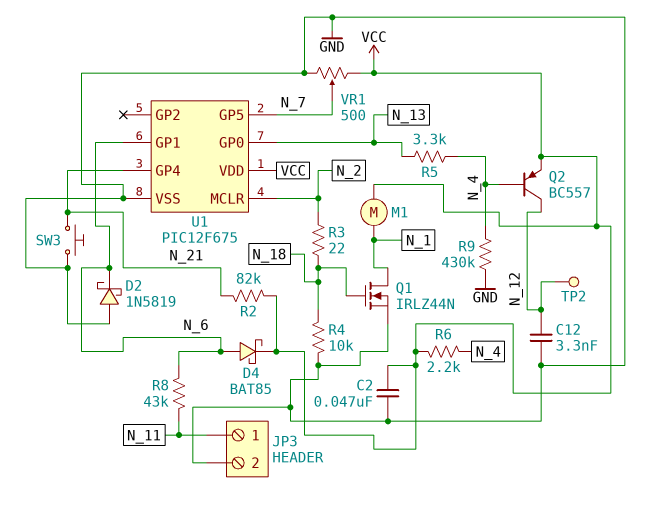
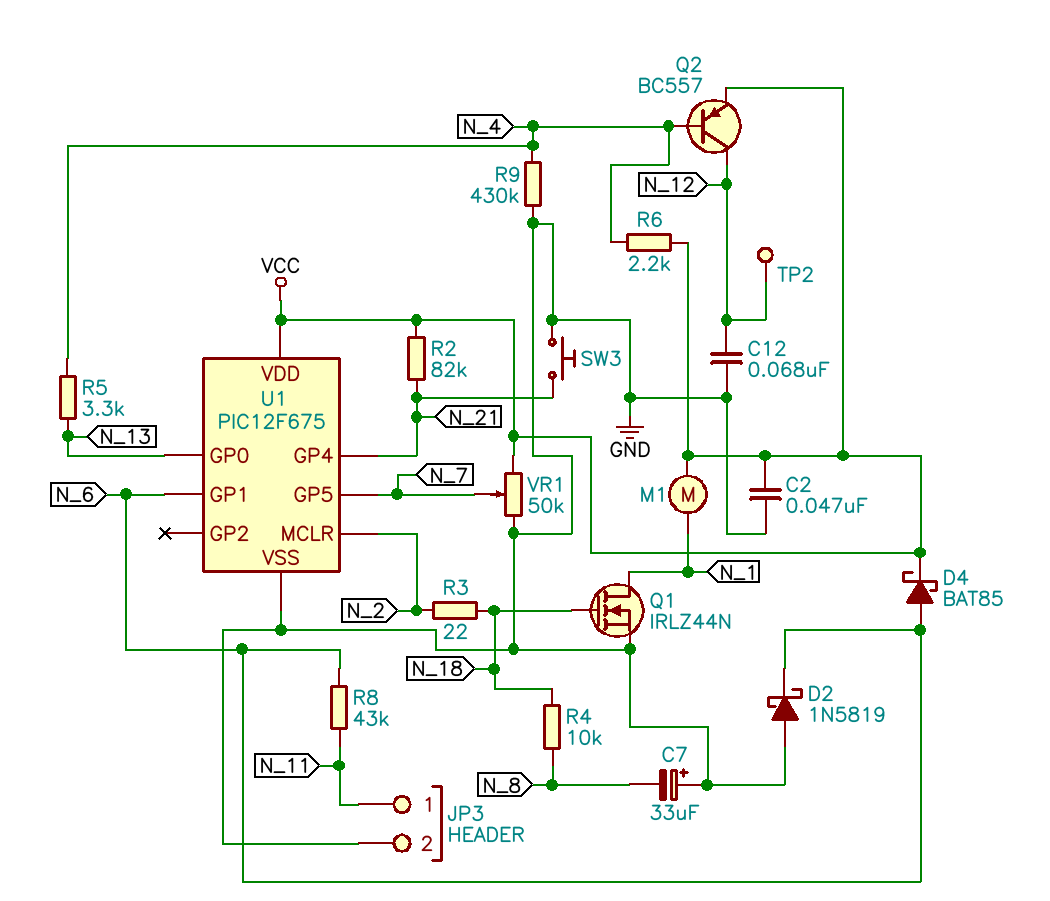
C7: none -> 33uF (plus GND, minus N_8)
C12: 3.3nF (GND, N_12) -> 68nF (GND, N_12)
R4: 10k (GND, N_18) -> 10k (N_8, N_18)
VR1: 500 (GND, VCC, wiper N_7) -> 50k (GND, VCC, wiper N_7)

